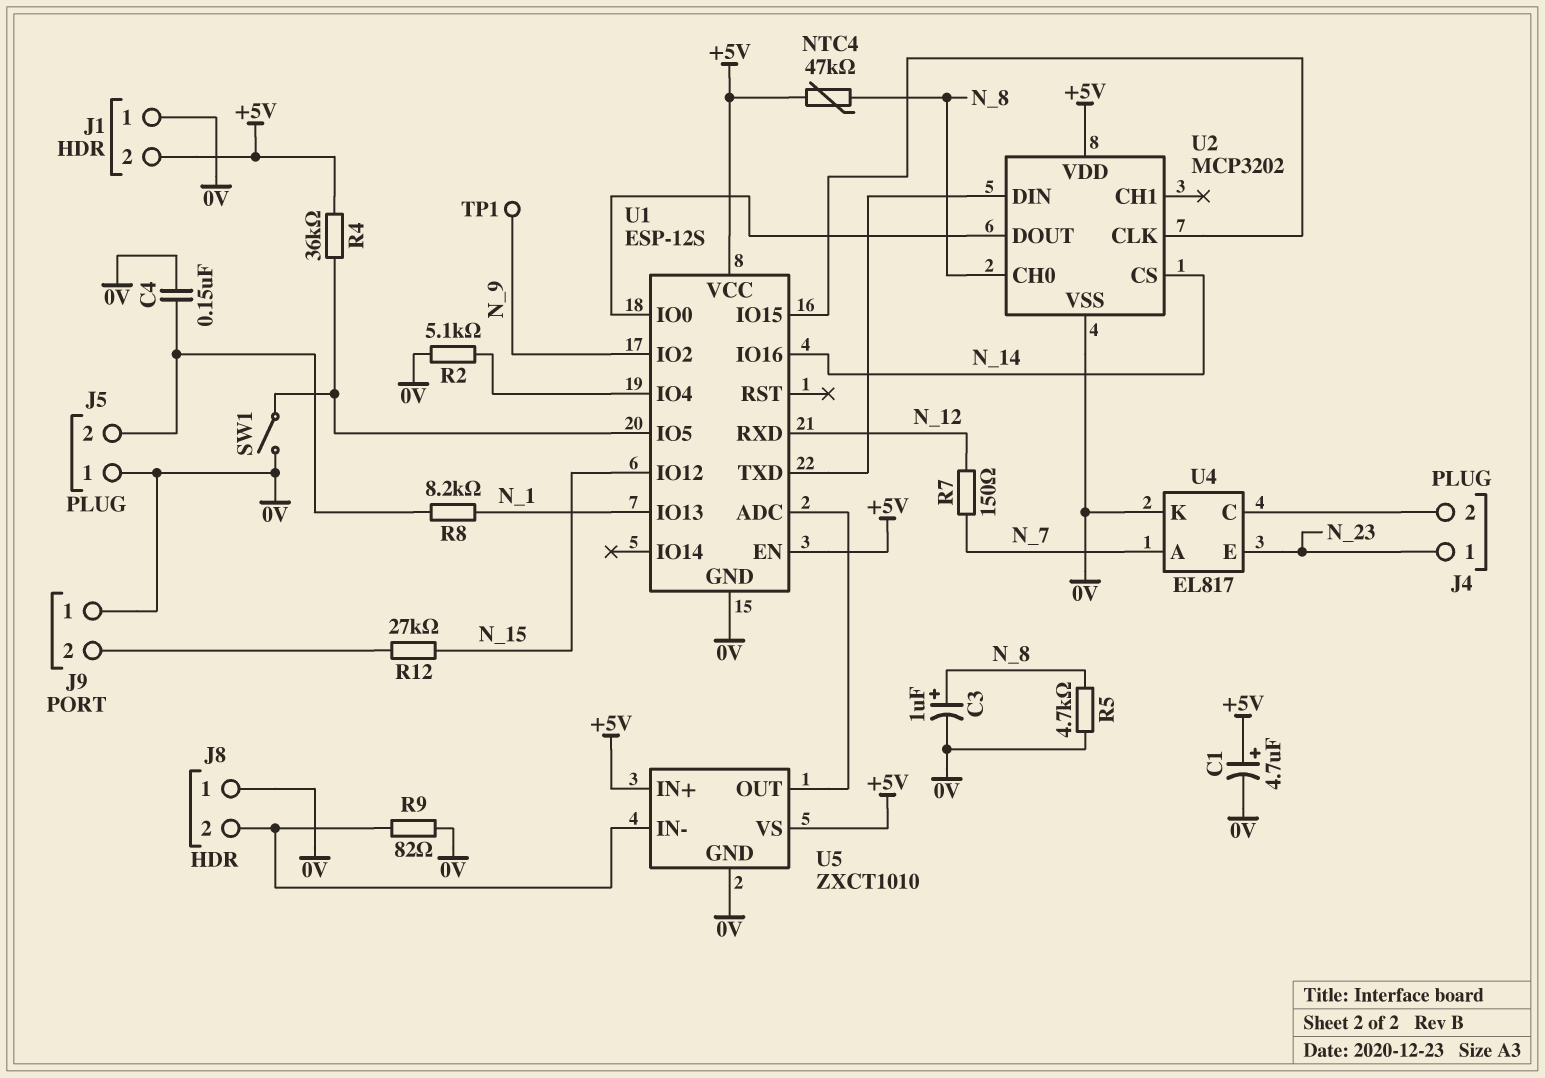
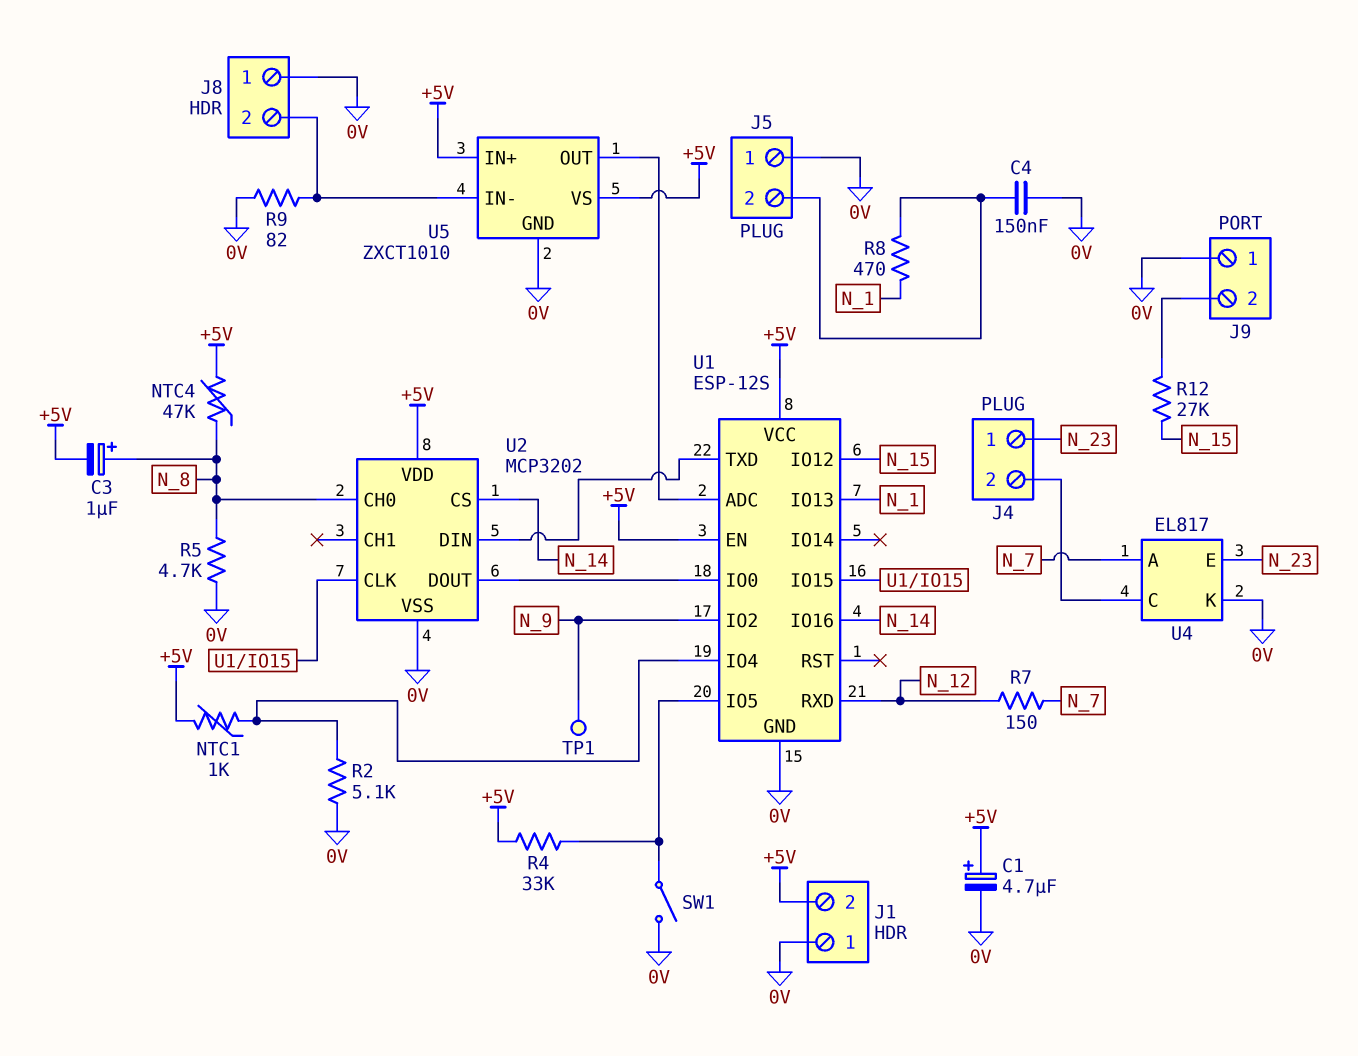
C3: 1uF (plus N_8, minus 0V) -> 1uF (plus N_8, minus +5V)
NTC1: none -> 1k (+5V, U1/IO4)
R4: 36k (+5V, U1/IO5) -> 33k (+5V, U1/IO5)
R8: 8.2k (J5/2, N_1) -> 470 (J5/2, N_1)

